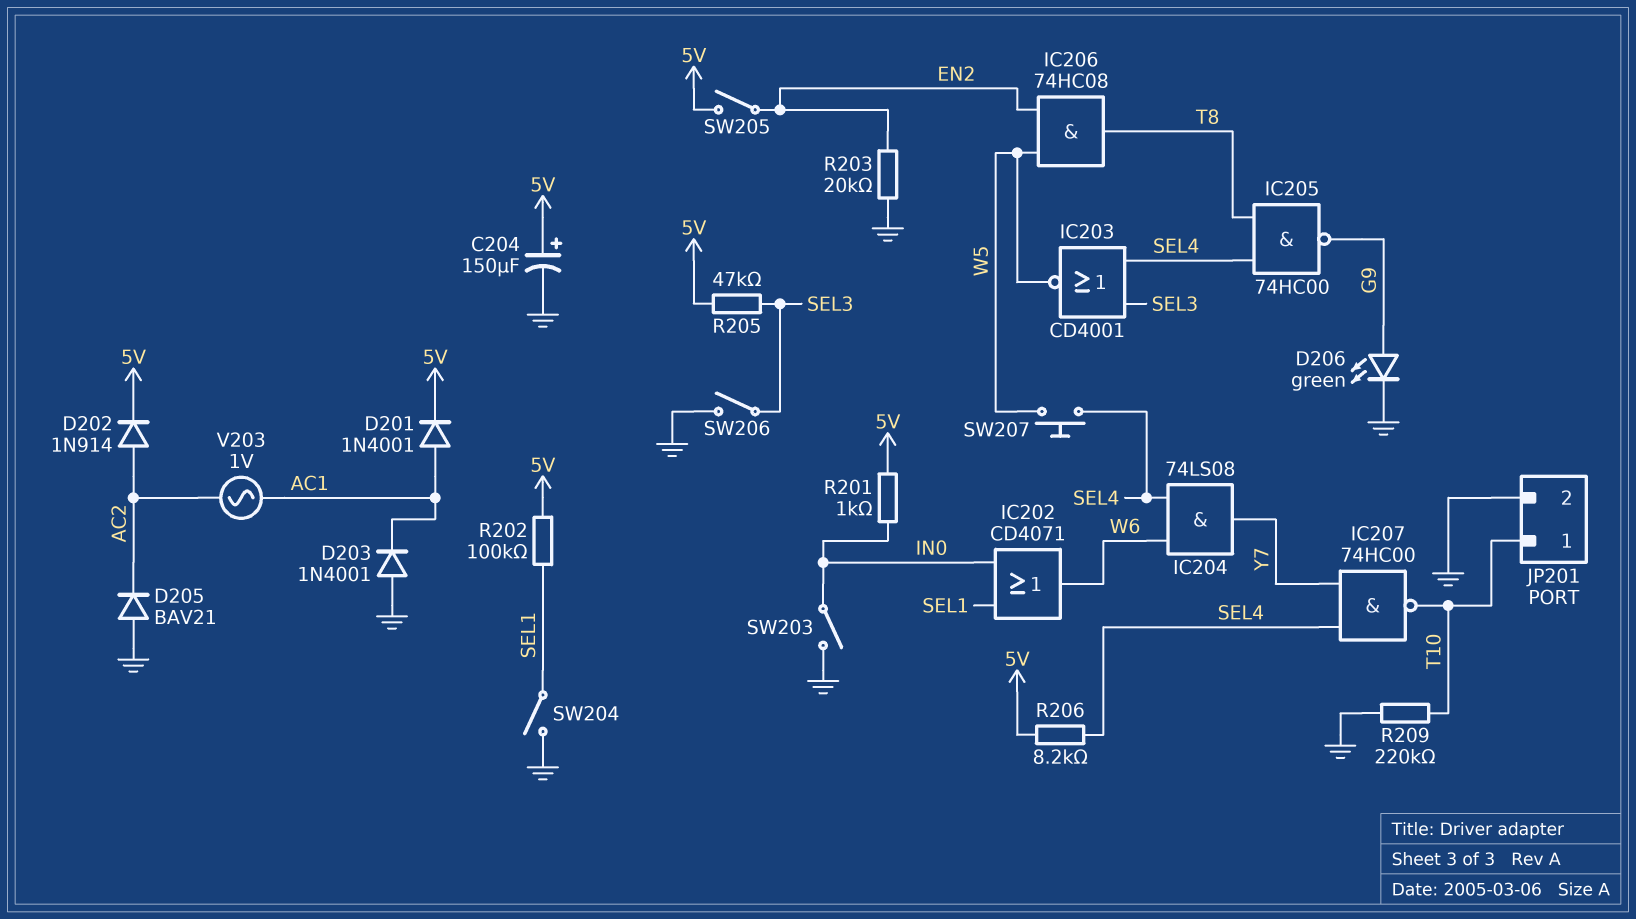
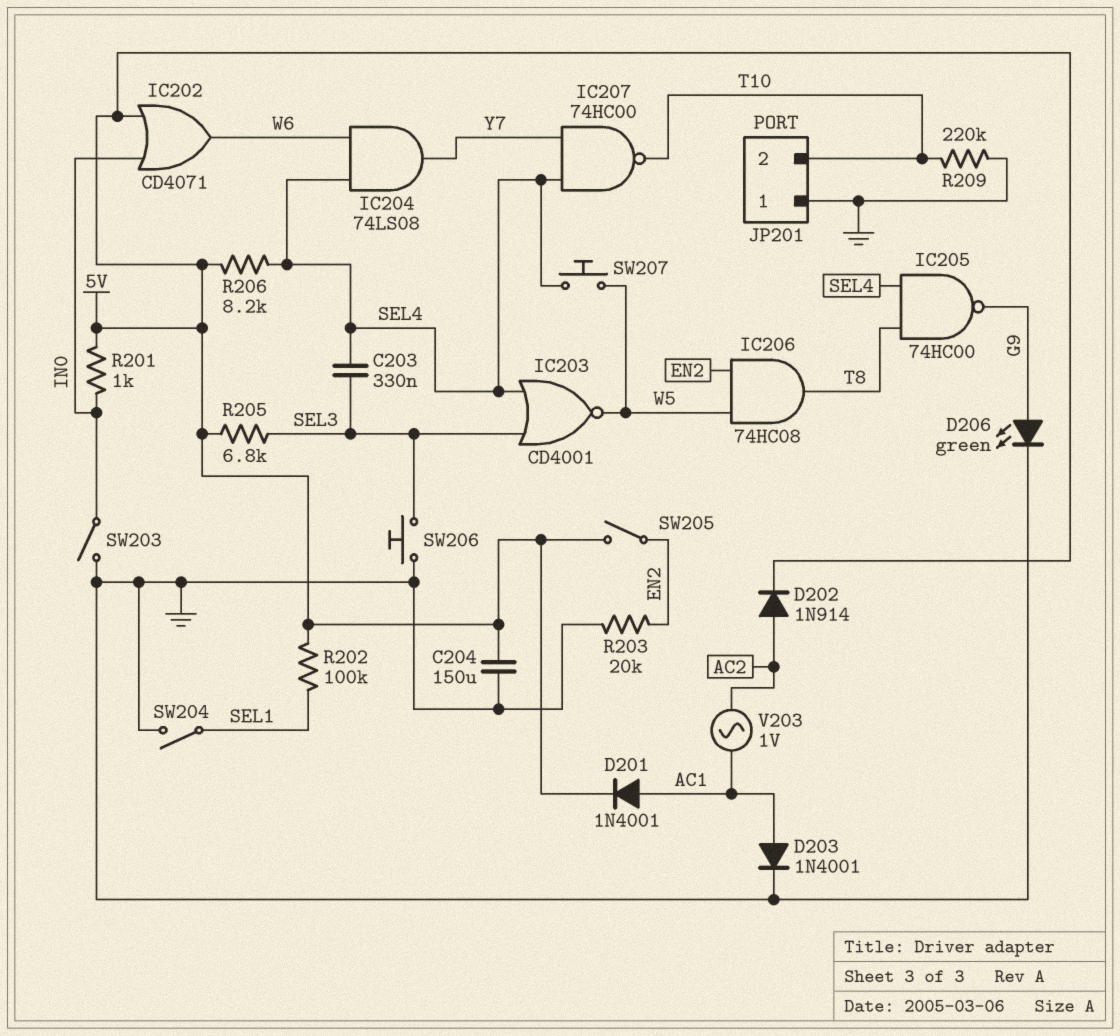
C203: none -> 330nF (SEL3, SEL4)
C204: 150uF (plus 5V, minus GND) -> 150uF (5V, GND)
D203: diode 1N4001 (A GND, K AC1) -> diode 1N4001 (A AC1, K GND)
D205: diode BAV21 (A GND, K AC2) -> none
IC202: OR CD4071 (in IN0, in SEL1, out W6) -> OR CD4071 (in 5V, in IN0, out W6)
JP201 pin 1: T10 -> GND
JP201 pin 2: GND -> T10
R205: 47k (5V, SEL3) -> 6.8k (5V, SEL3)
SW206: switch (GND, SEL3) -> button (GND, SEL3)

